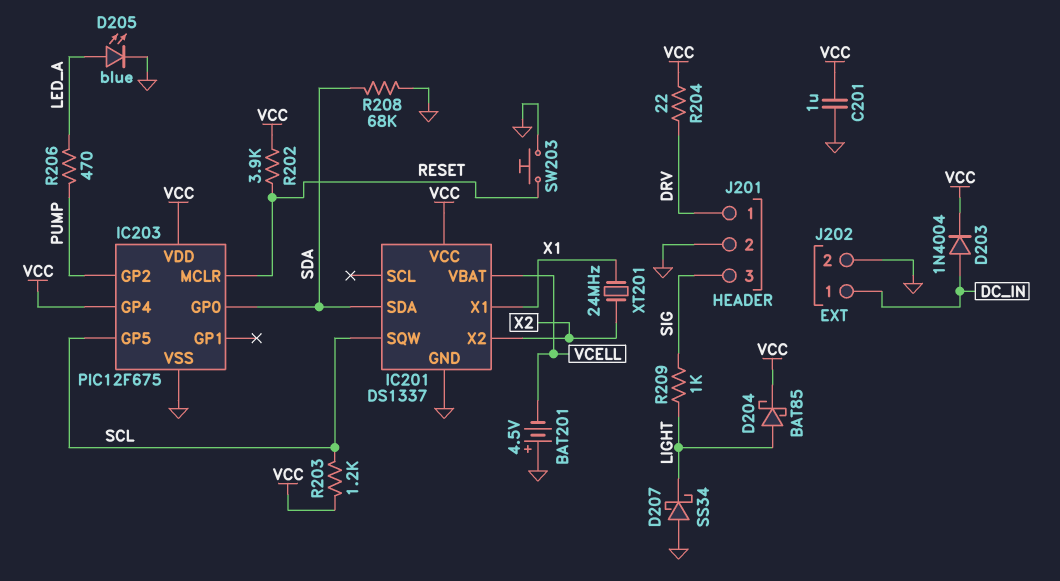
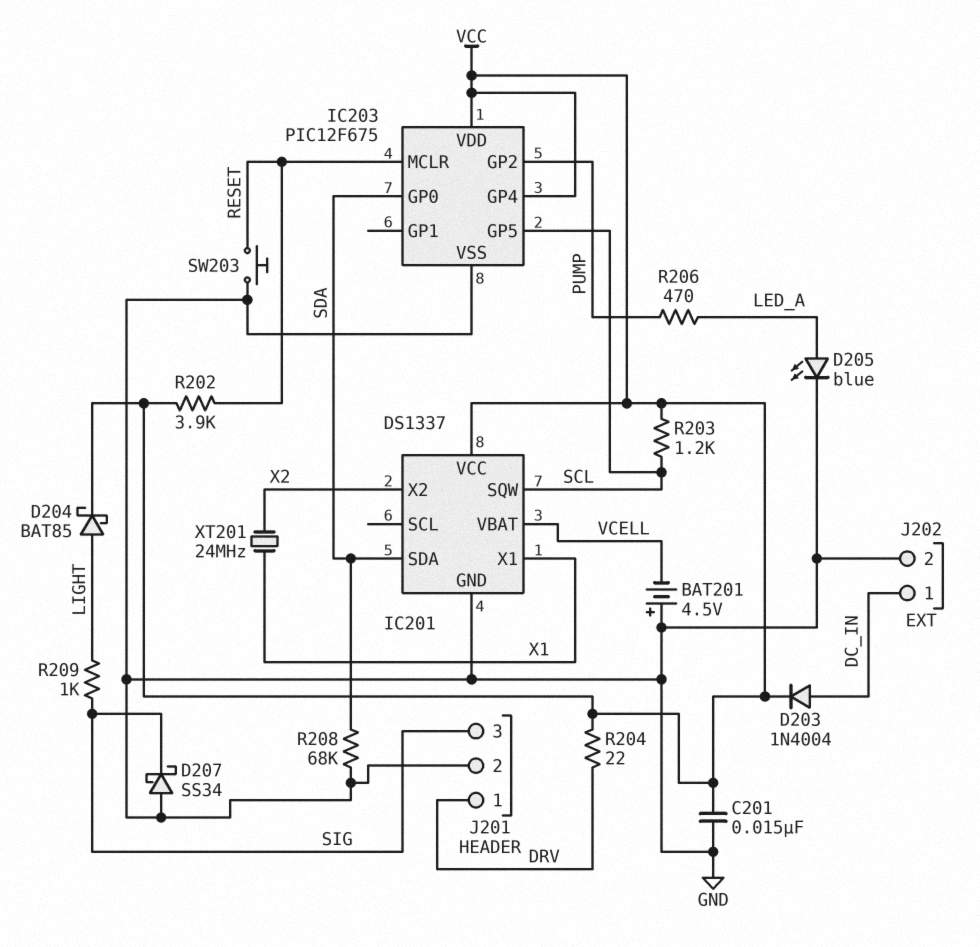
C201: 1uF (GND, VCC) -> 15nF (GND, VCC)
D207: schottky SS34 (A GND, K LIGHT) -> schottky SS34 (A GND, K SIG)

